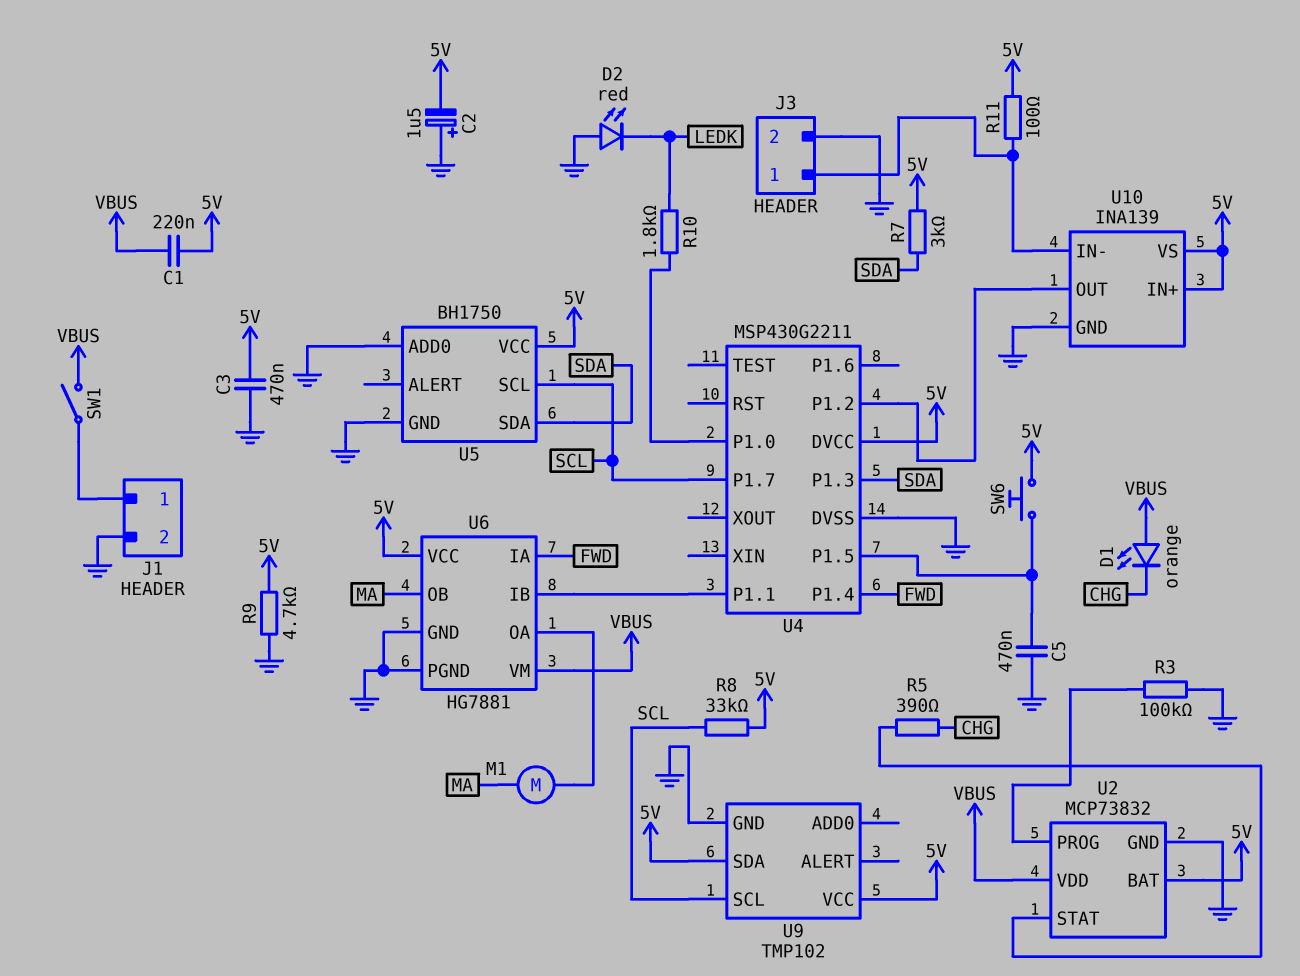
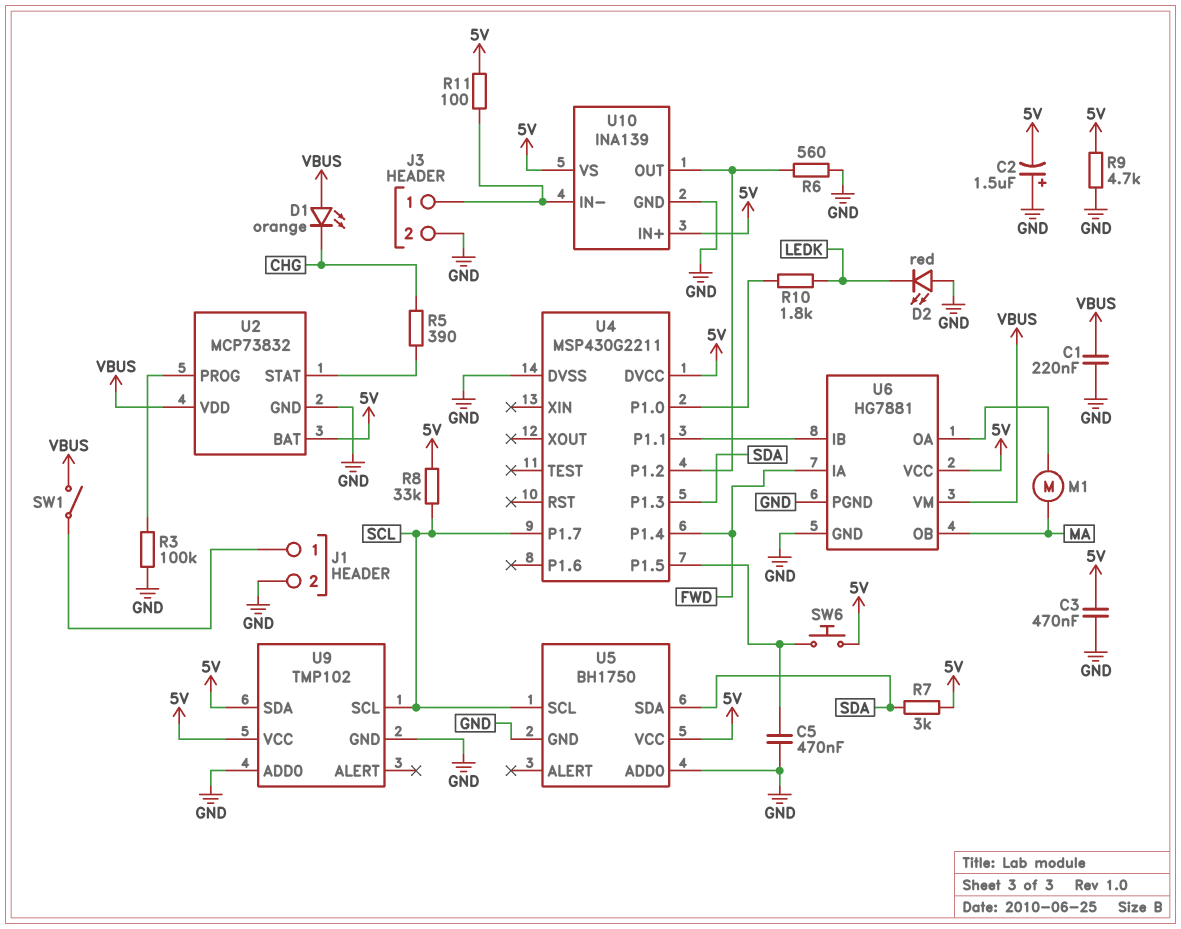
C1: 220nF (5V, VBUS) -> 220nF (GND, VBUS)
R6: none -> 560 (GND, U4/P1.2)
U9 pin ADD0: none -> GND

